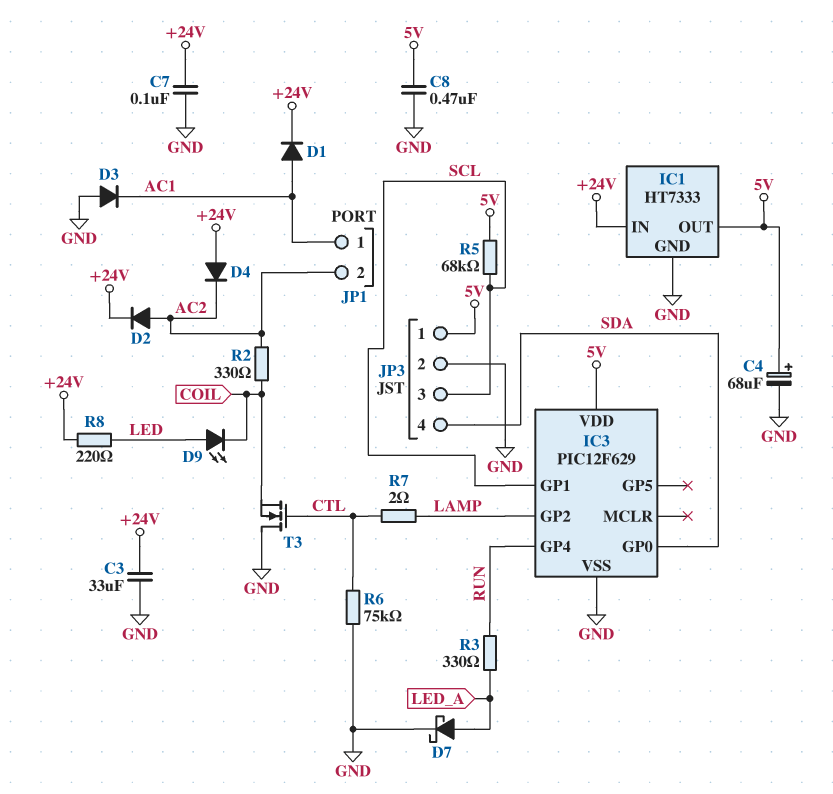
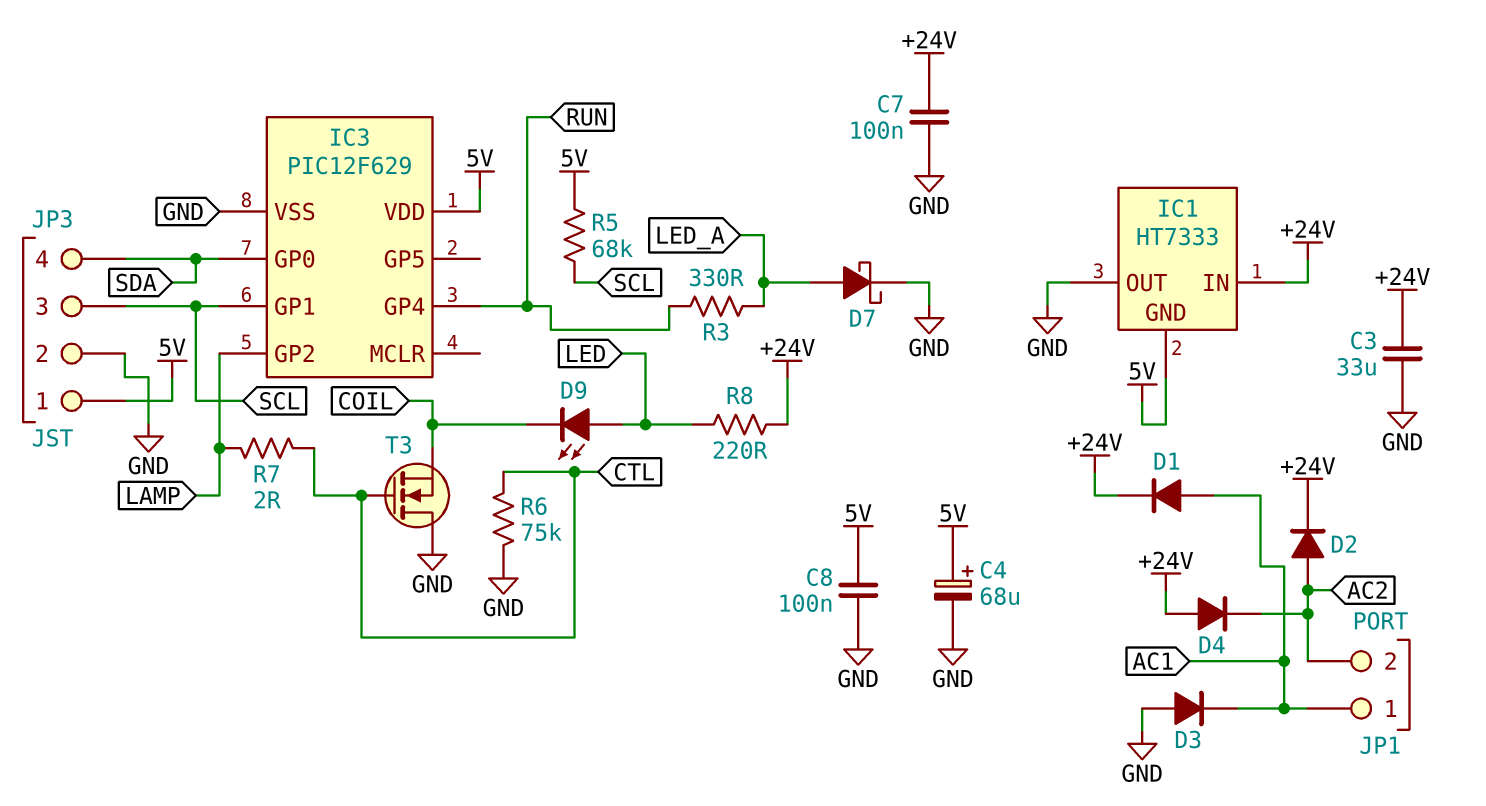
C8: 470nF (5V, GND) -> 100nF (5V, GND)
IC1 pin GND: GND -> 5V
IC1 pin OUT: 5V -> GND
R2: 330 (AC2, COIL) -> none

